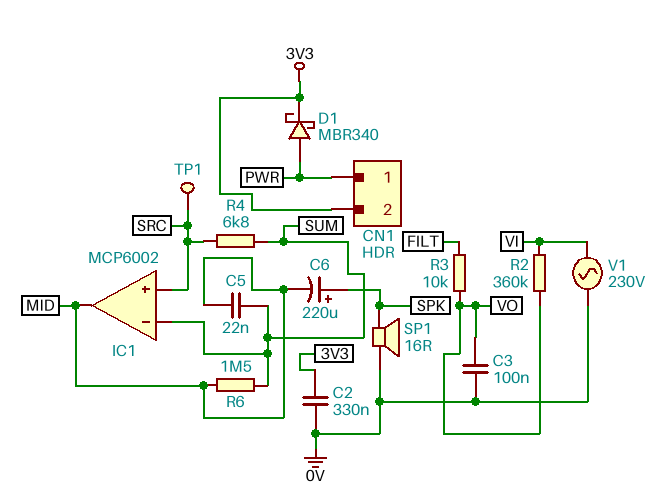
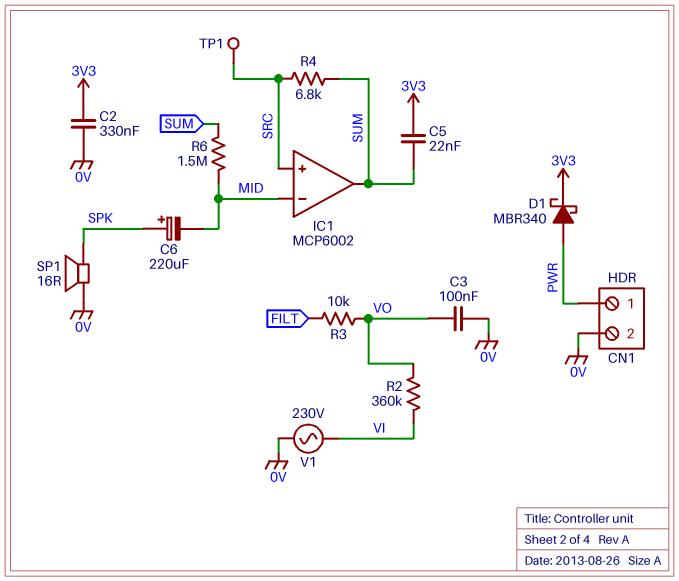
C5: 22nF (MID, SUM) -> 22nF (3V3, SUM)
CN1 pin 2: 3V3 -> 0V
IC1 pin in-: SUM -> MID
IC1 pin out: MID -> SUM

